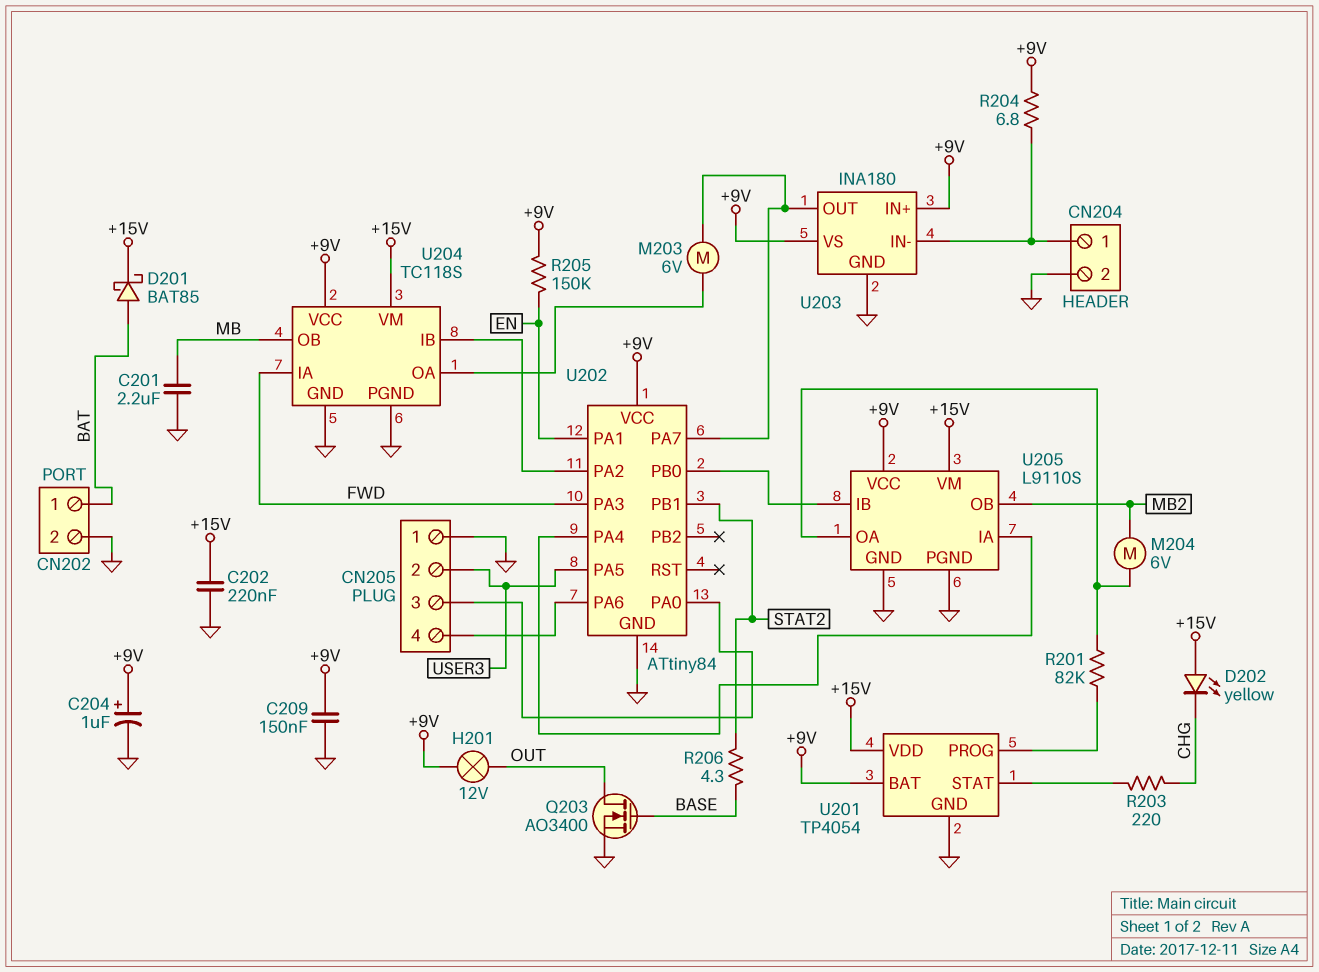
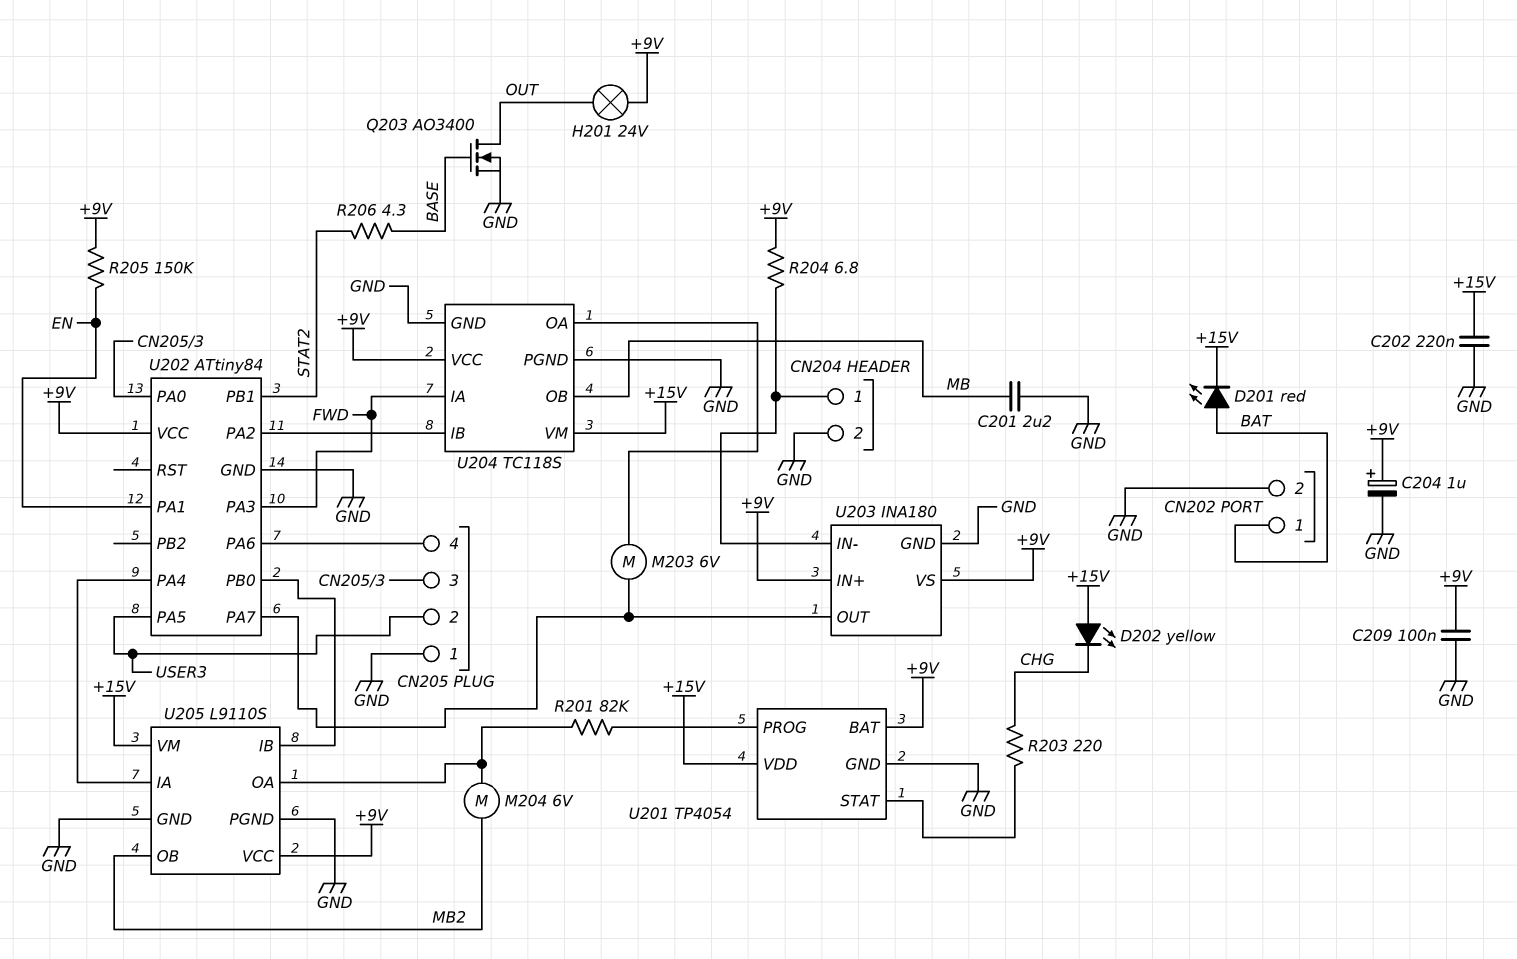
C209: 150nF (+9V, GND) -> 100nF (+9V, GND)
D201: schottky BAT85 (A BAT, K +15V) -> LED red (A BAT, K +15V)
H201: lamp 12V (+9V, OUT) -> lamp 24V (+9V, OUT)

